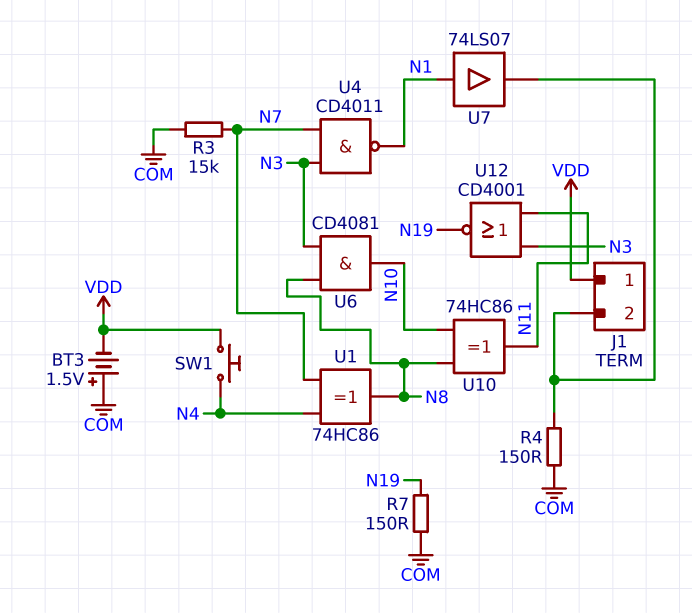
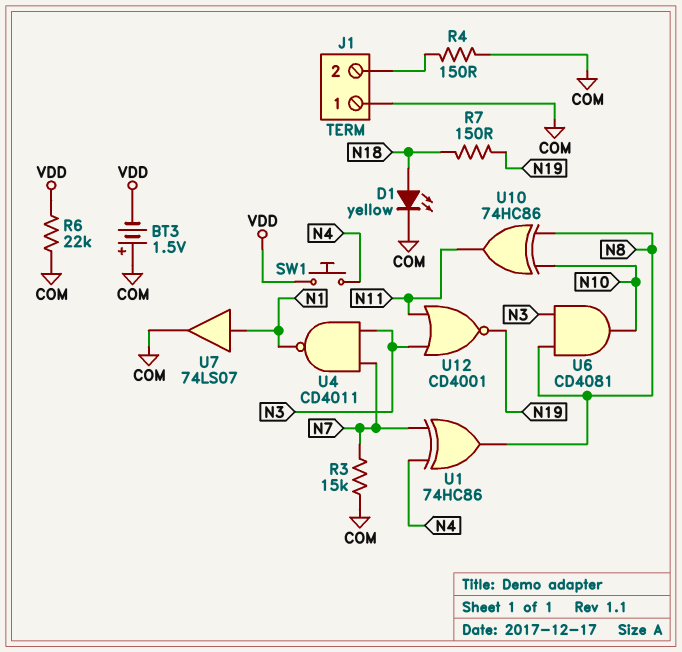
D1: none -> LED yellow (A N18, K COM)
J1 pin 1: VDD -> COM
R6: none -> 22k (COM, VDD)
R7: 150 (COM, N19) -> 150 (N18, N19)
U7: buffer 74LS07 (in N1, out J1/2) -> buffer 74LS07 (in N1, out COM)

